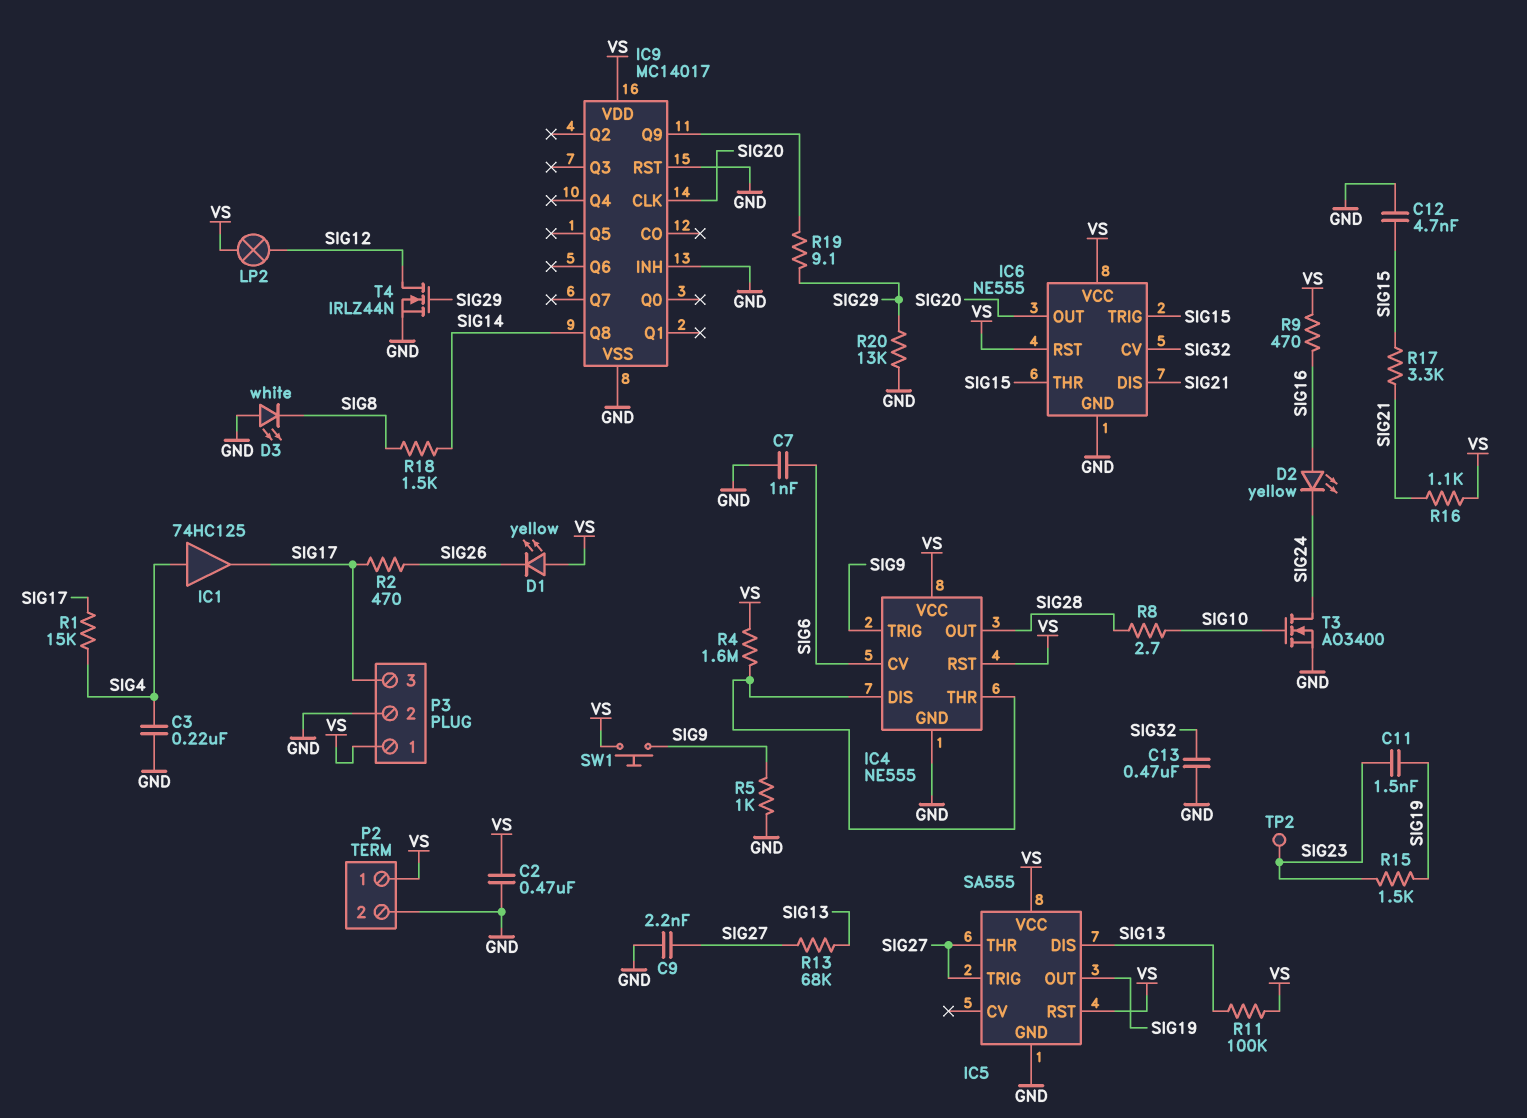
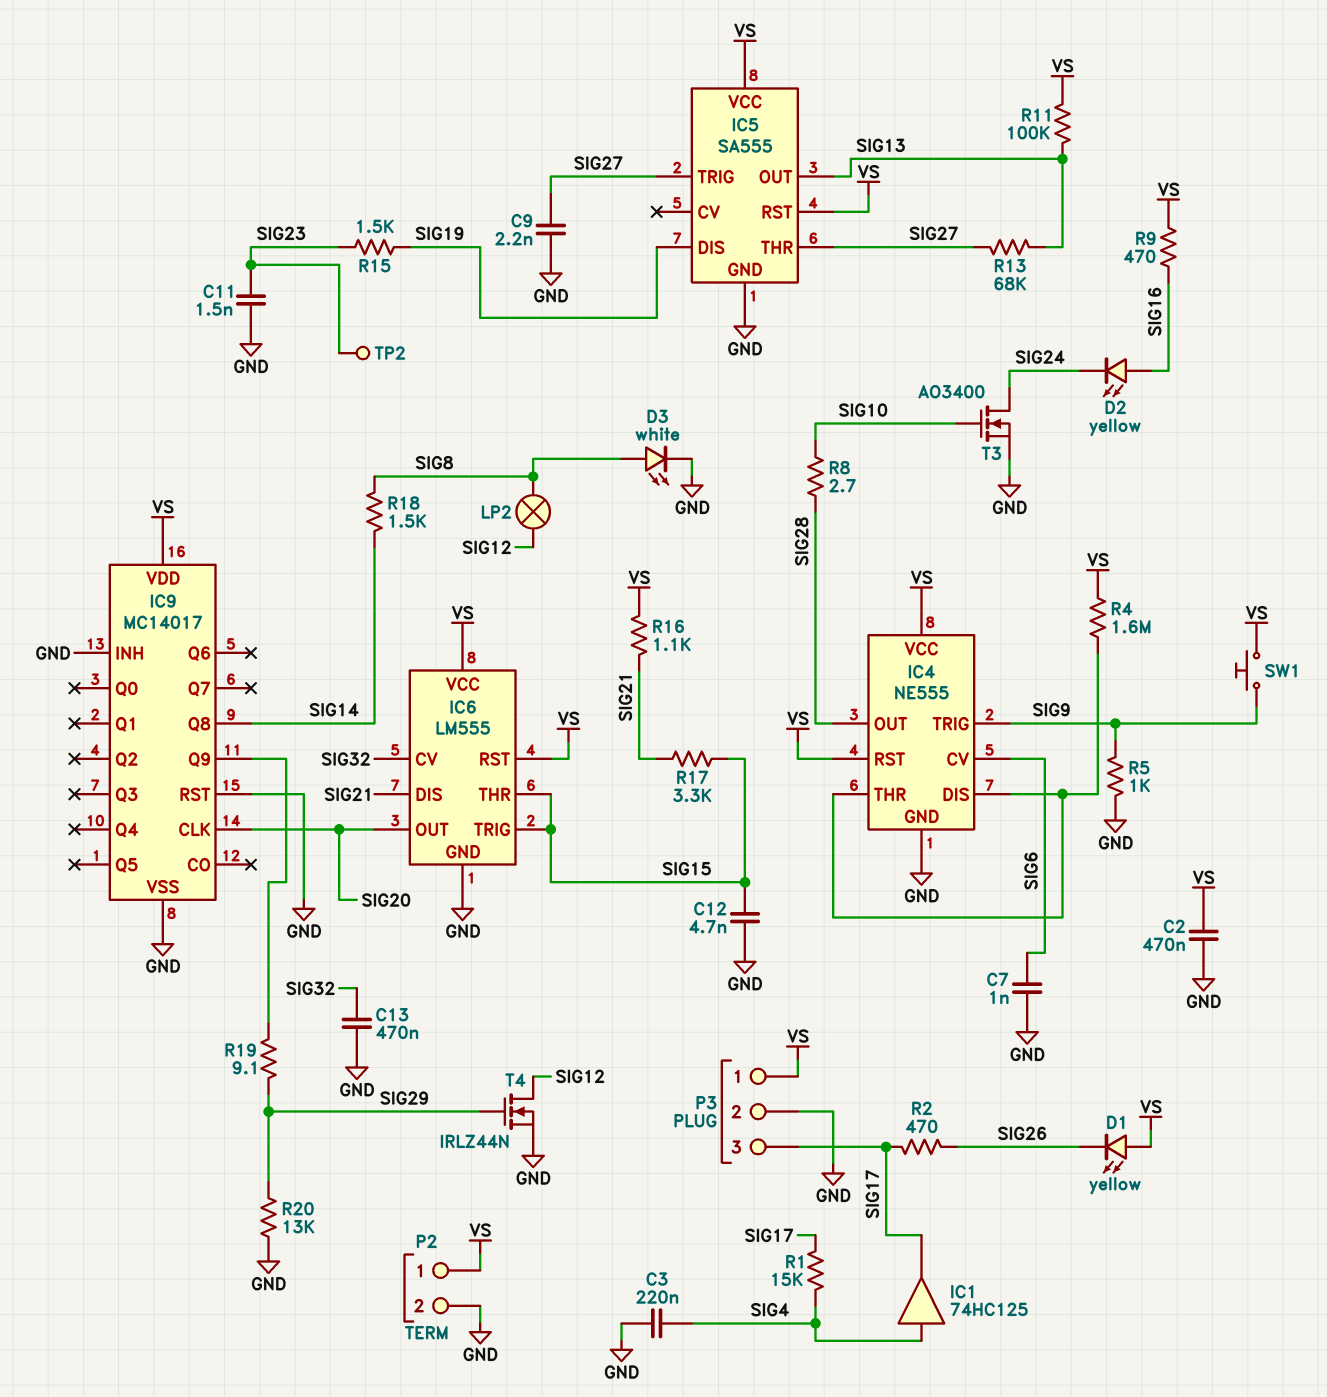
C11: 1.5nF (SIG19, SIG23) -> 1.5nF (GND, SIG23)
D3: LED white (A GND, K SIG8) -> LED white (A SIG8, K GND)
IC5 pin DIS: SIG13 -> SIG19
IC5 pin OUT: SIG19 -> SIG13
IC6: NE555 -> LM555
LP2: lamp (SIG12, VS) -> lamp (SIG8, SIG12)

